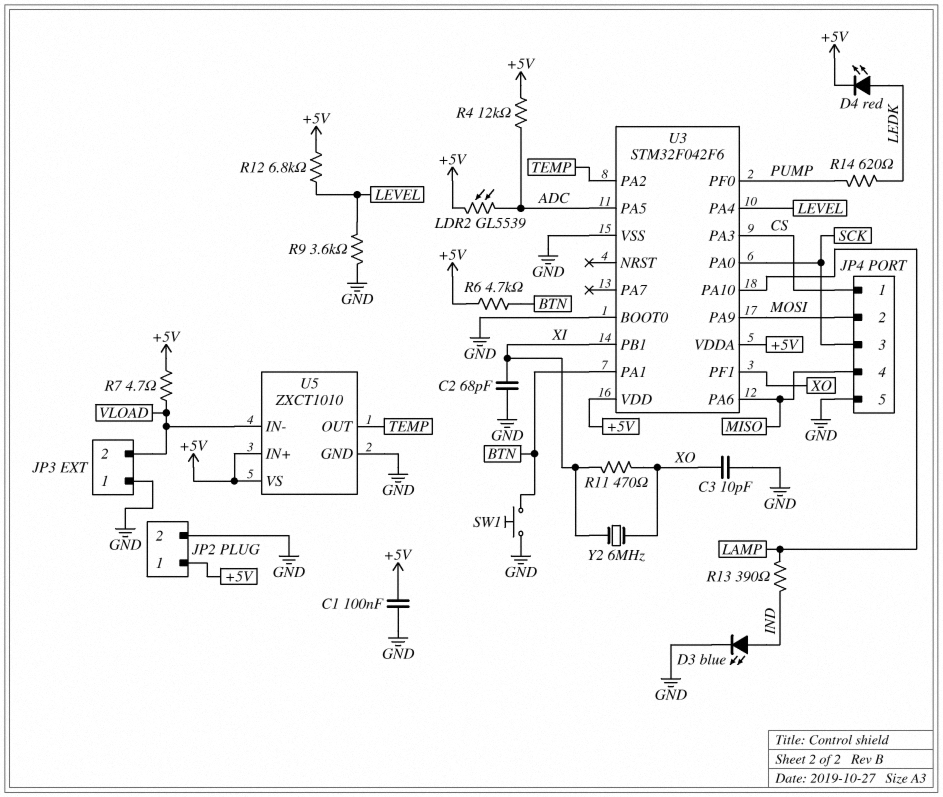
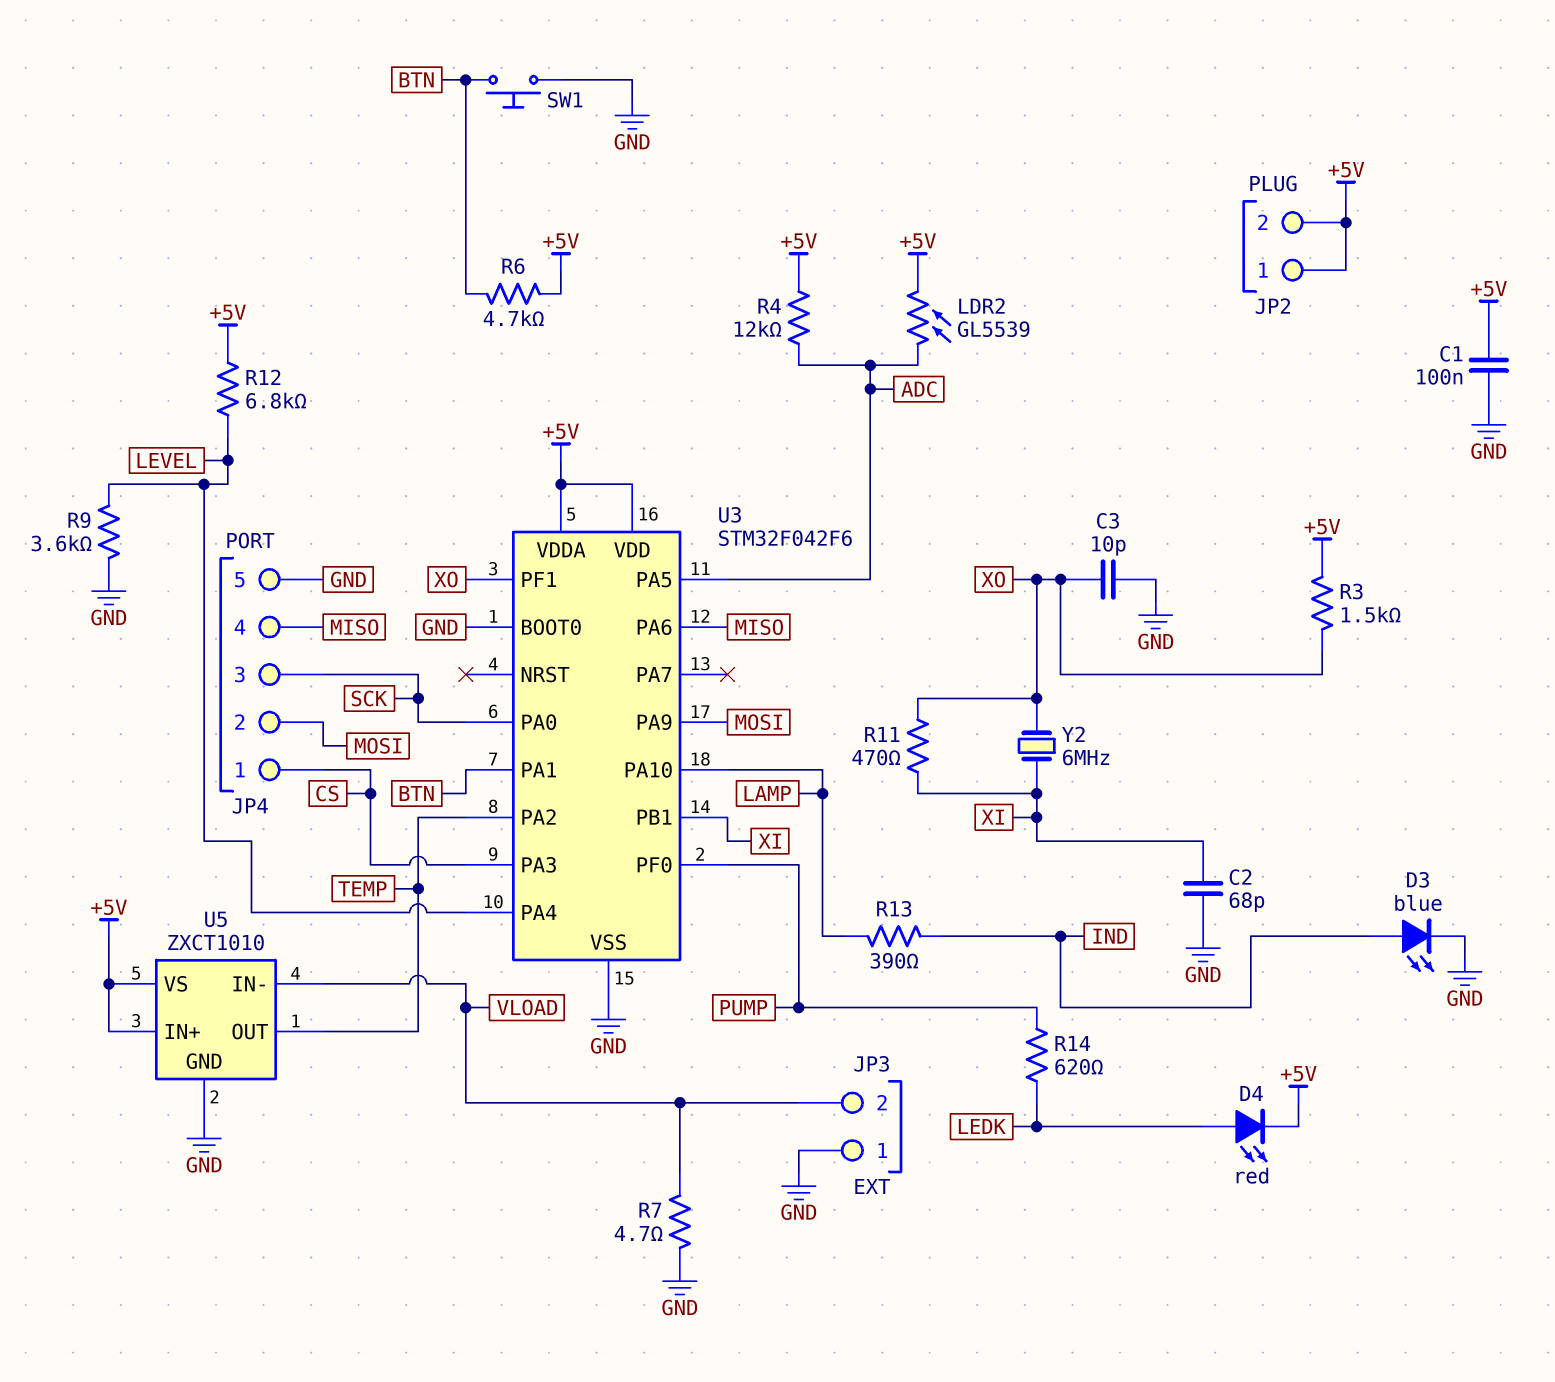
JP2 pin 2: GND -> +5V
R3: none -> 1.5k (+5V, XO)
R7: 4.7 (+5V, VLOAD) -> 4.7 (GND, VLOAD)

